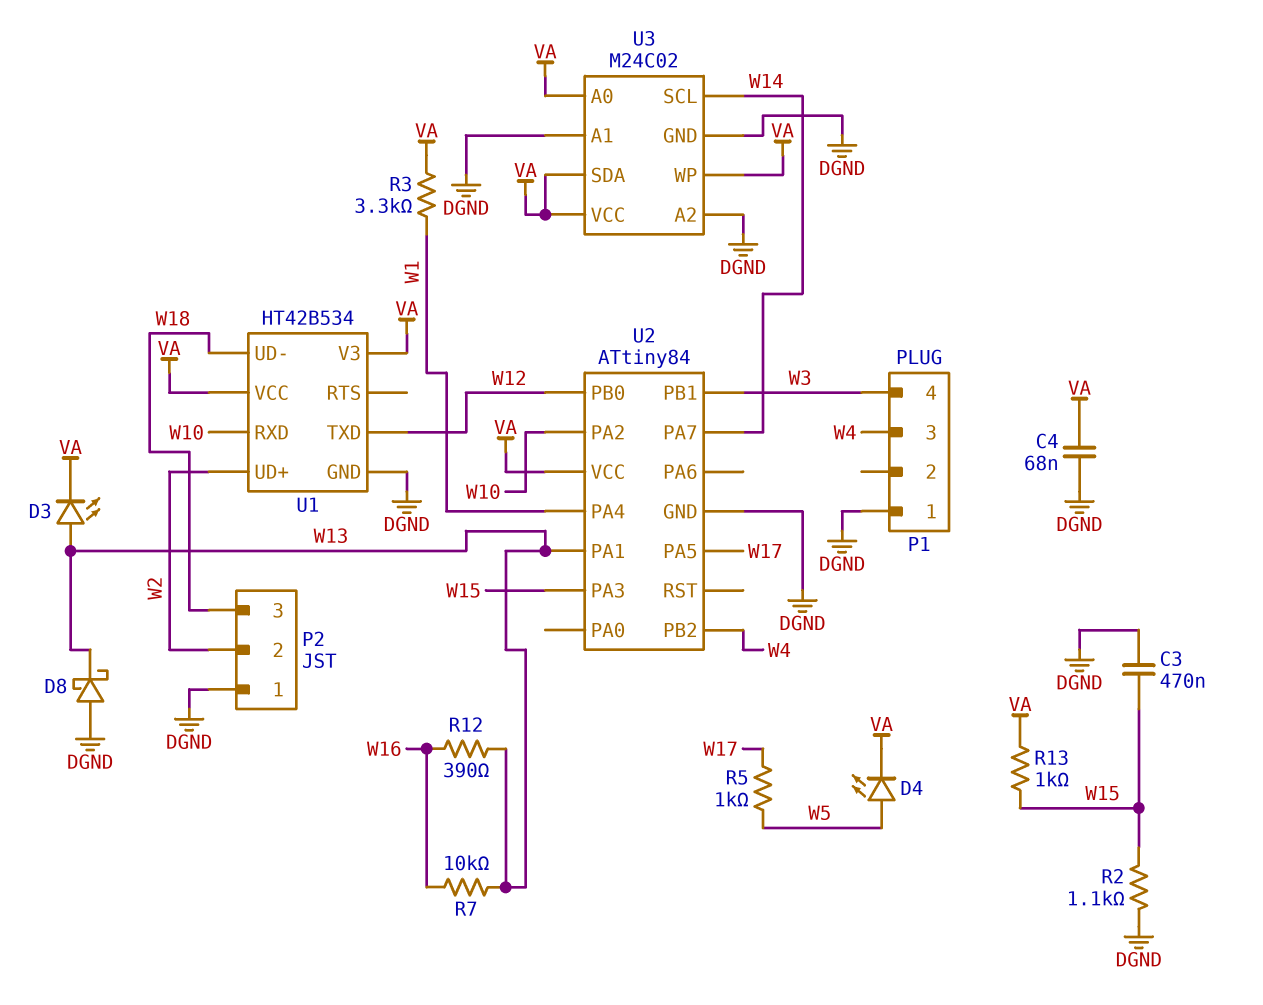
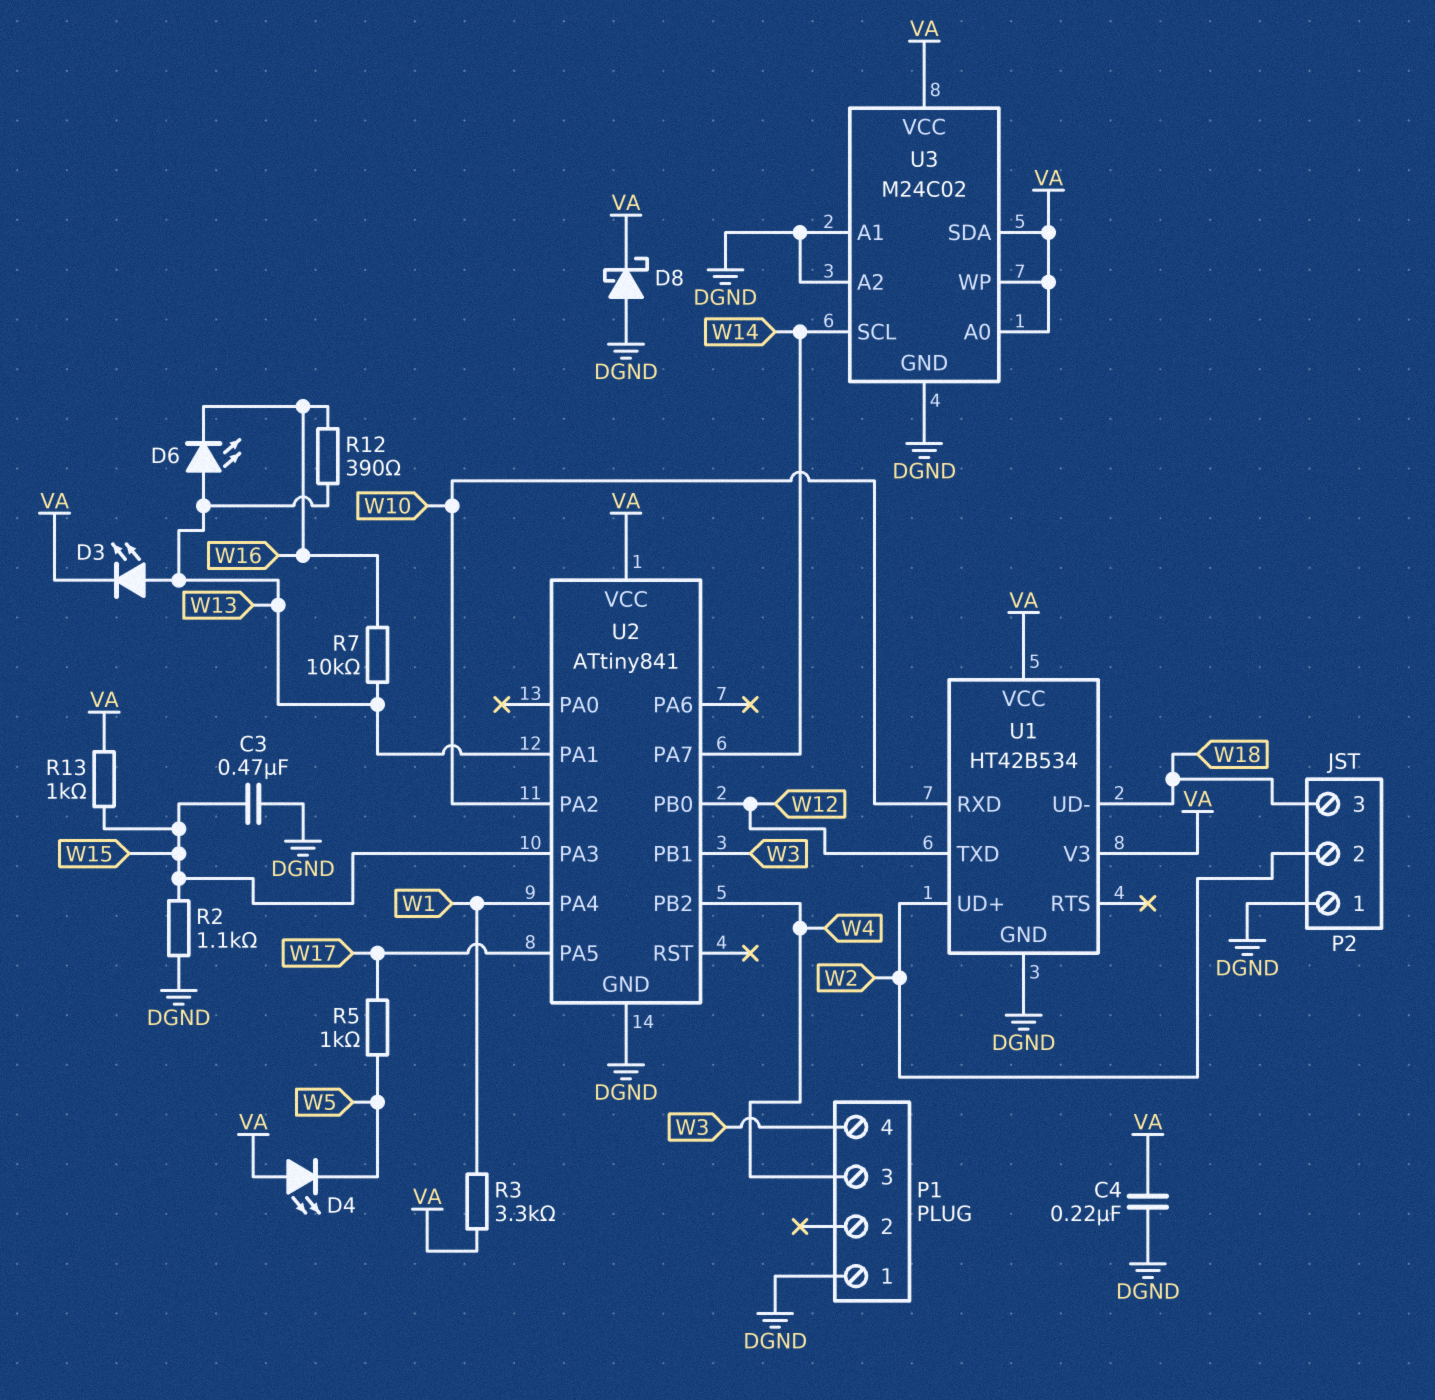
C4: 68nF (DGND, VA) -> 220nF (DGND, VA)
D4: LED (A W5, K VA) -> LED (A VA, K W5)
D6: none -> LED (A W13, K W16)
D8: schottky (A DGND, K W13) -> schottky (A DGND, K VA)
U2: ATtiny84 -> ATtiny841

